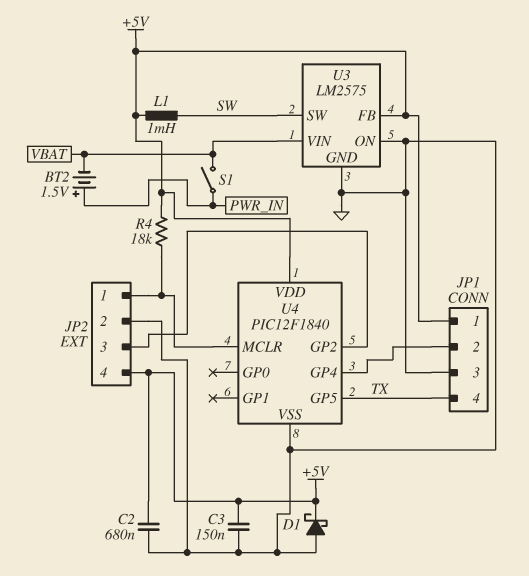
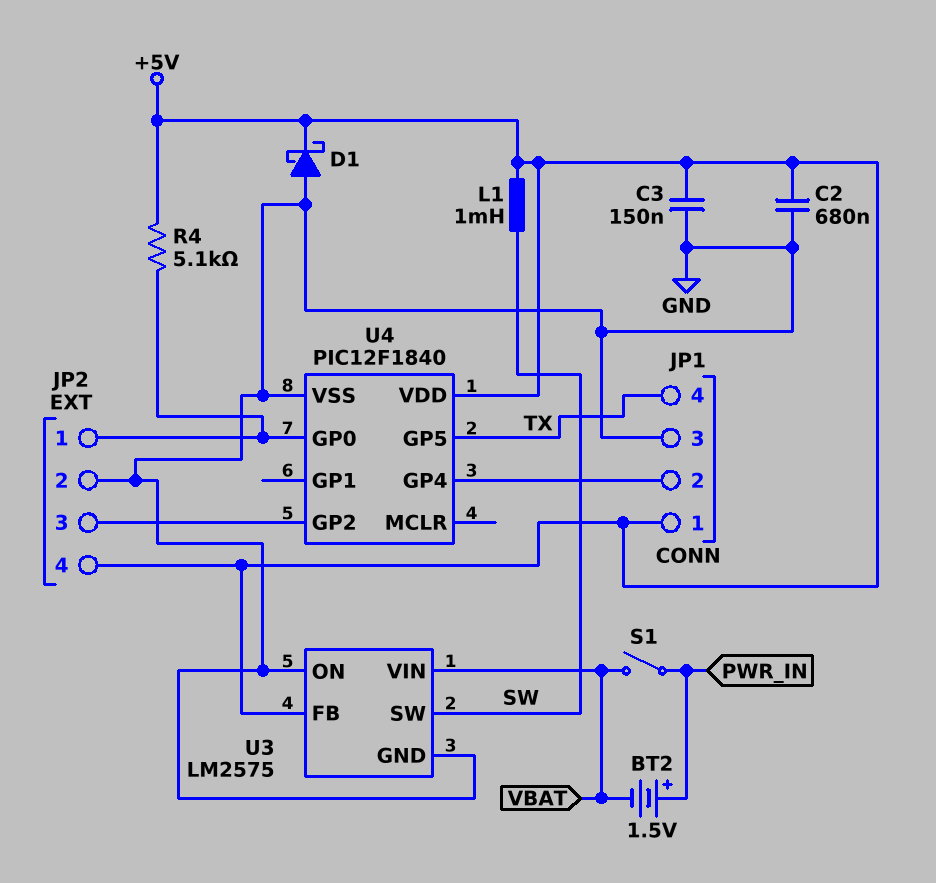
R4: 18k (+5V, JP2/1) -> 5.1k (+5V, JP2/1)
U4 pin GP0: none -> JP2/1
U4 pin MCLR: JP2/1 -> none

